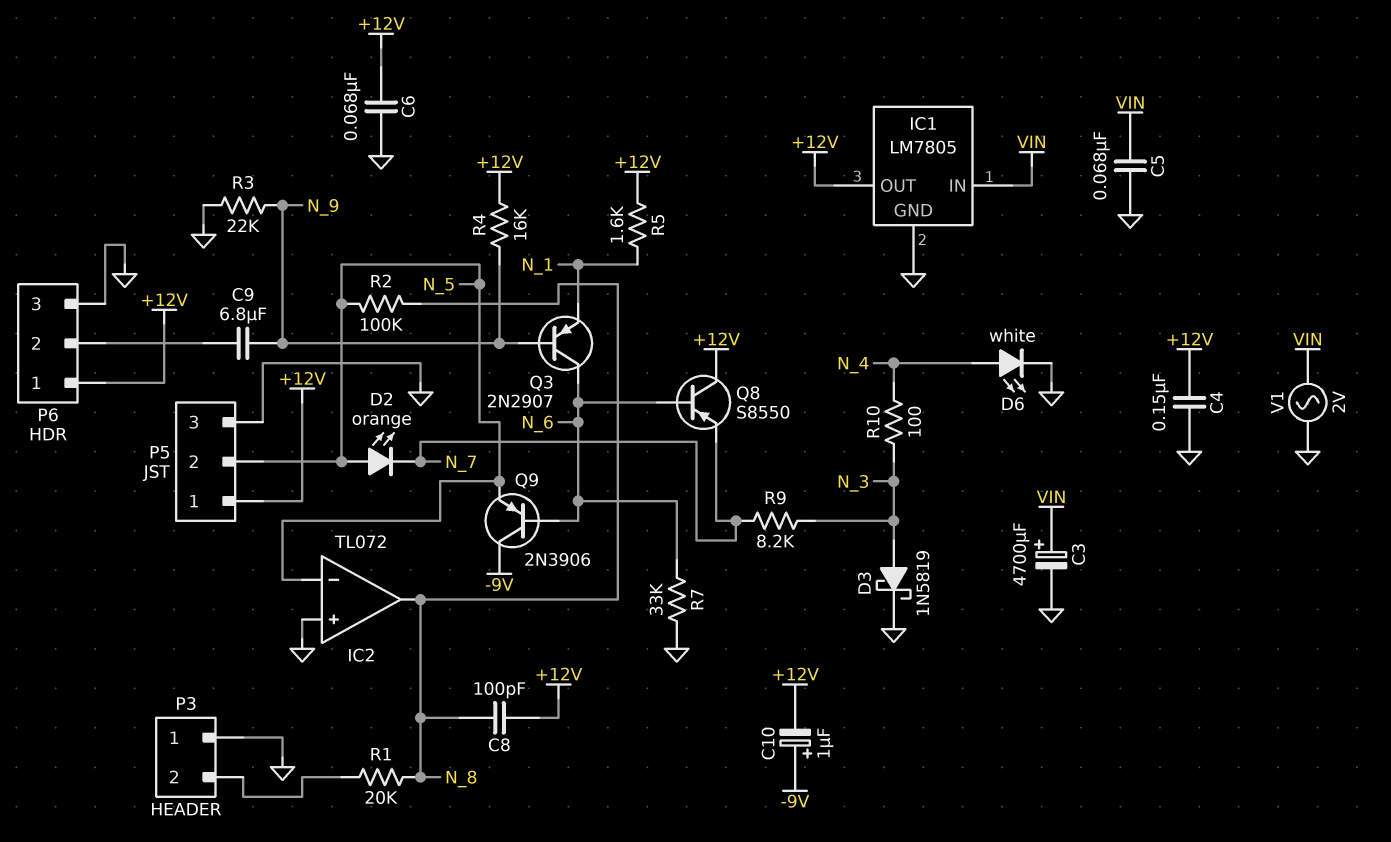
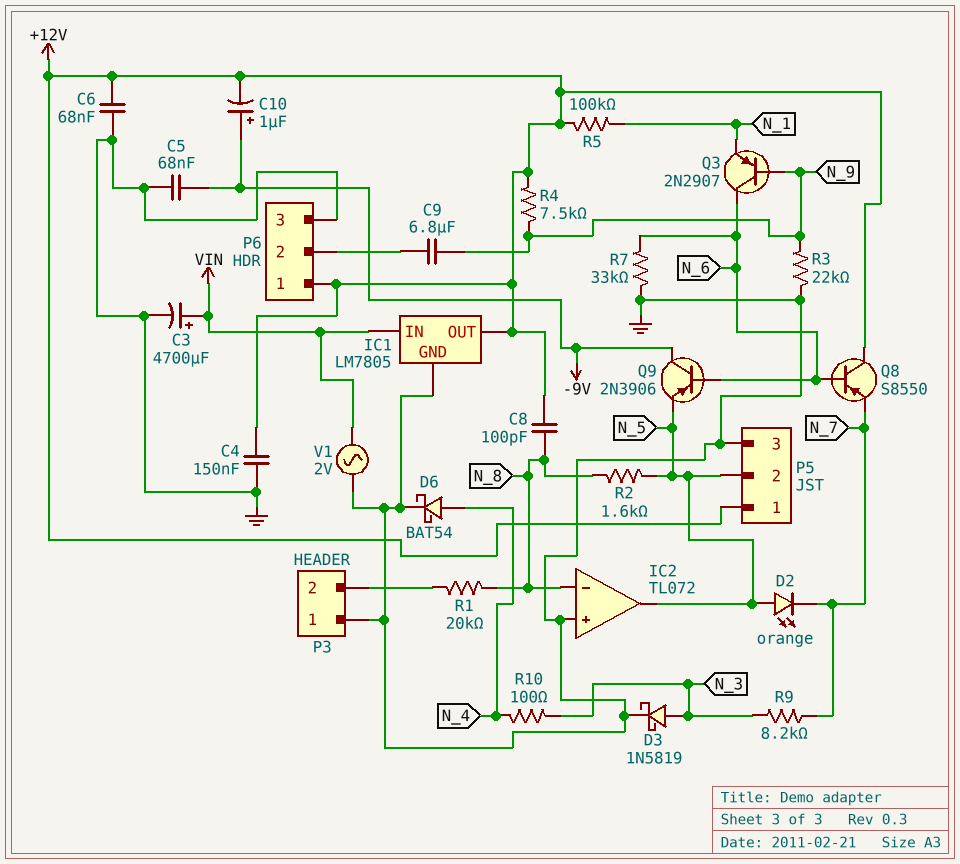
C5: 68nF (GND, VIN) -> 68nF (-9V, GND)
D6: LED white (A N_4, K GND) -> schottky BAT54 (A N_4, K GND)
IC2 pin in-: N_5 -> N_8
IC2 pin out: N_8 -> N_5
R2: 100k (N_5, N_8) -> 1.6k (N_5, N_8)
R4: 16k (+12V, N_9) -> 7.5k (+12V, N_9)
R5: 1.6k (+12V, N_1) -> 100k (+12V, N_1)

